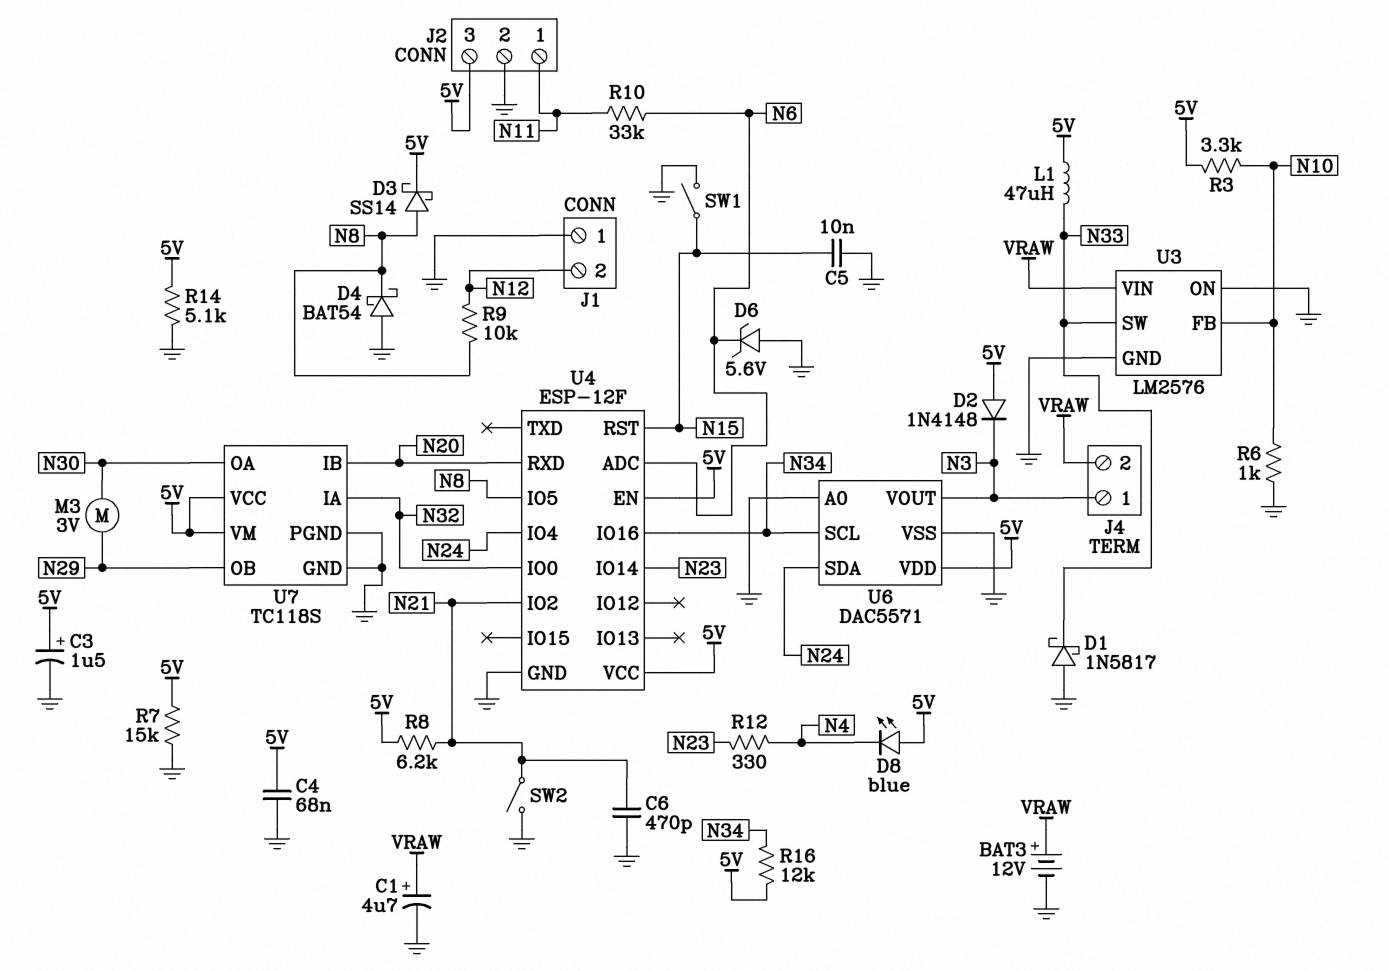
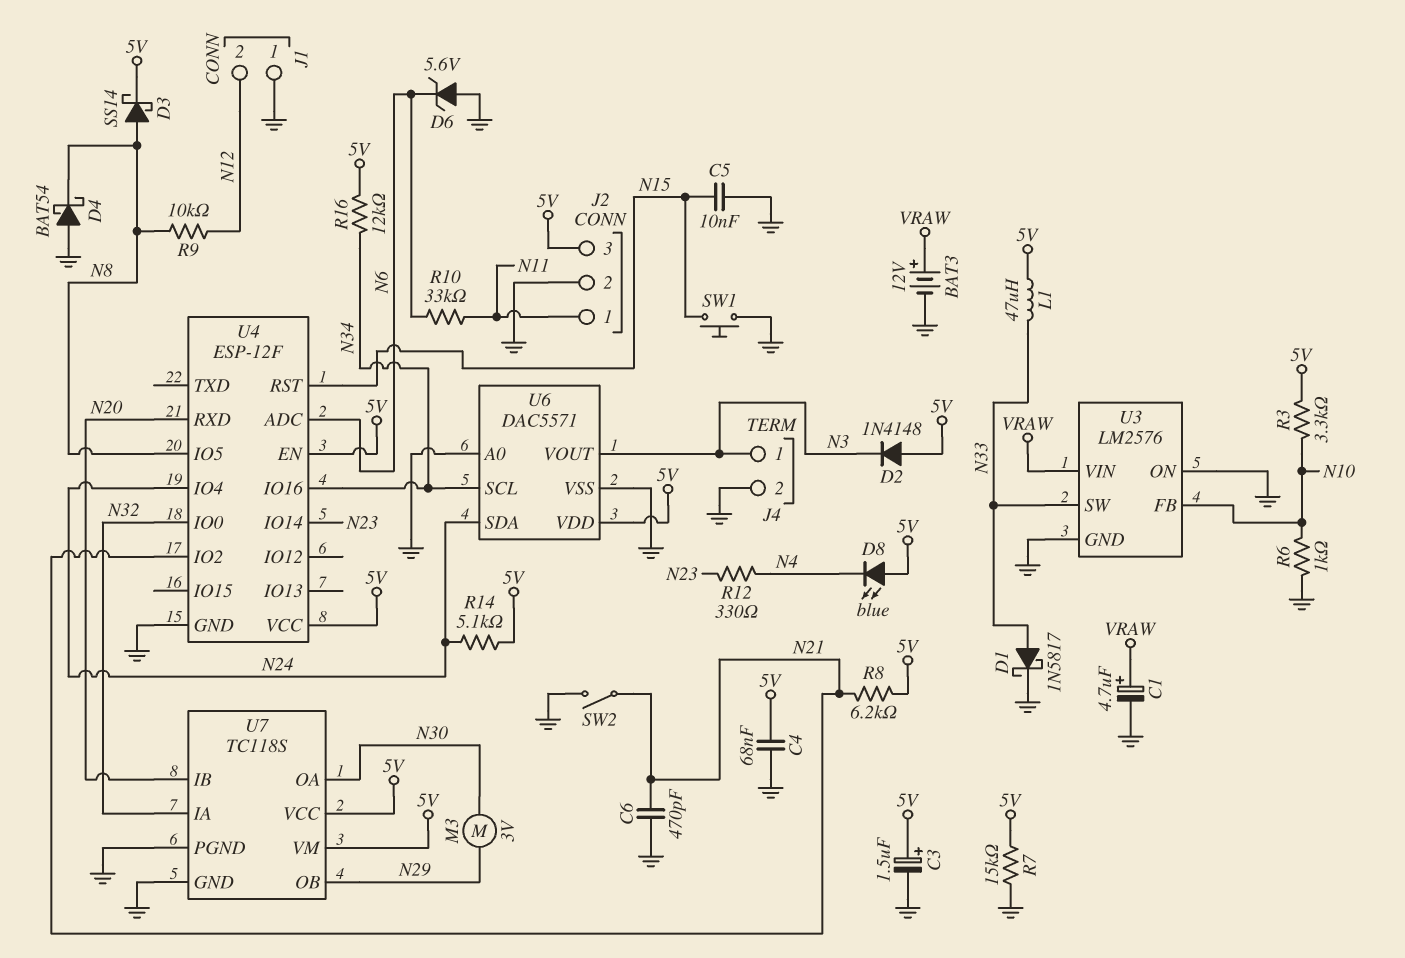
D1: schottky 1N5817 (A GND, K N33) -> schottky 1N5817 (A N33, K GND)
J4 pin 2: VRAW -> GND
R14: 5.1k (5V, GND) -> 5.1k (5V, N24)
SW1: switch (GND, N15) -> button (GND, N15)

